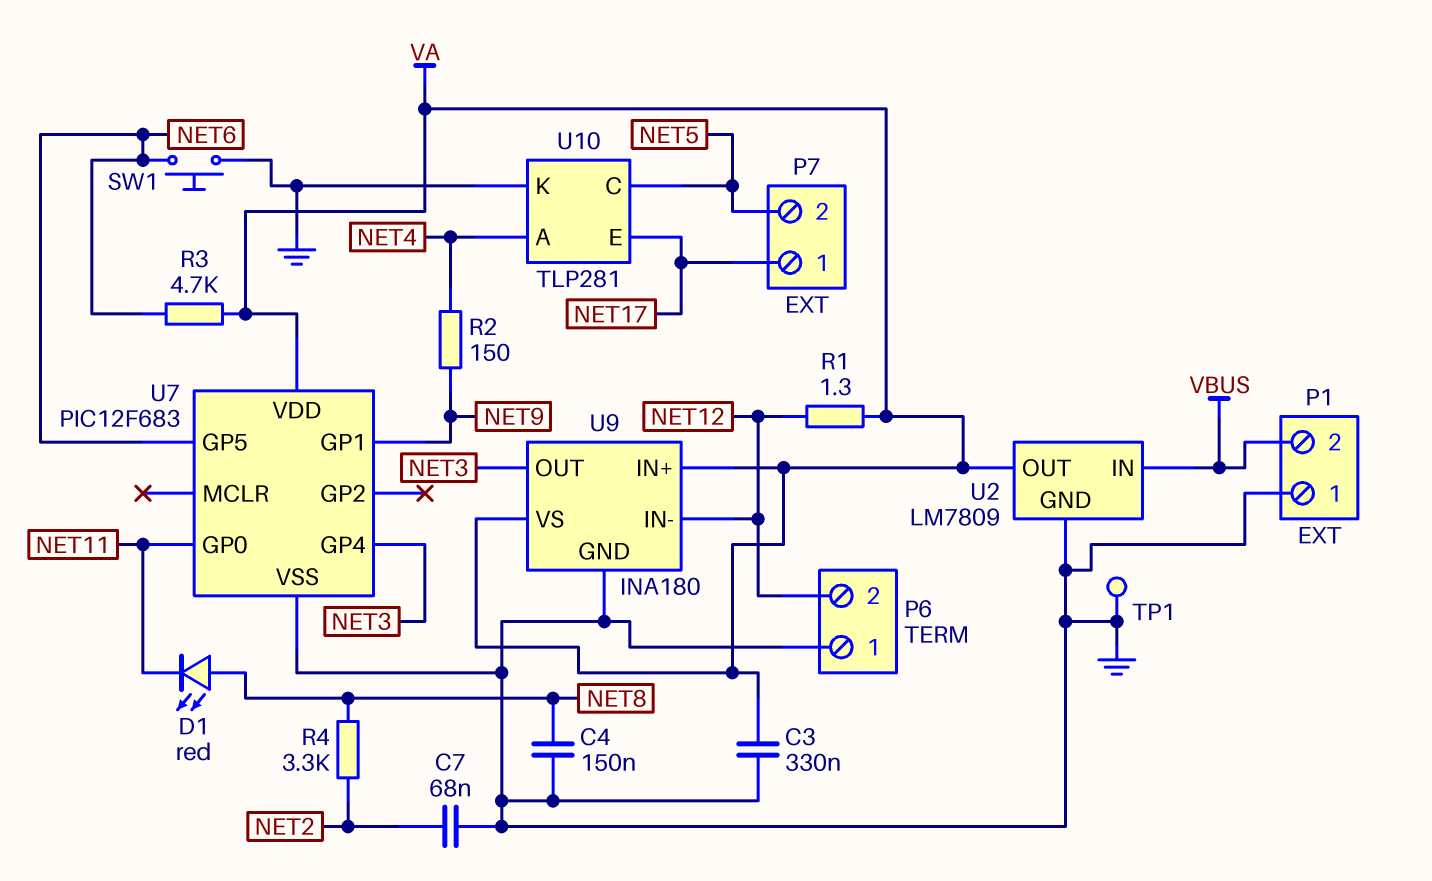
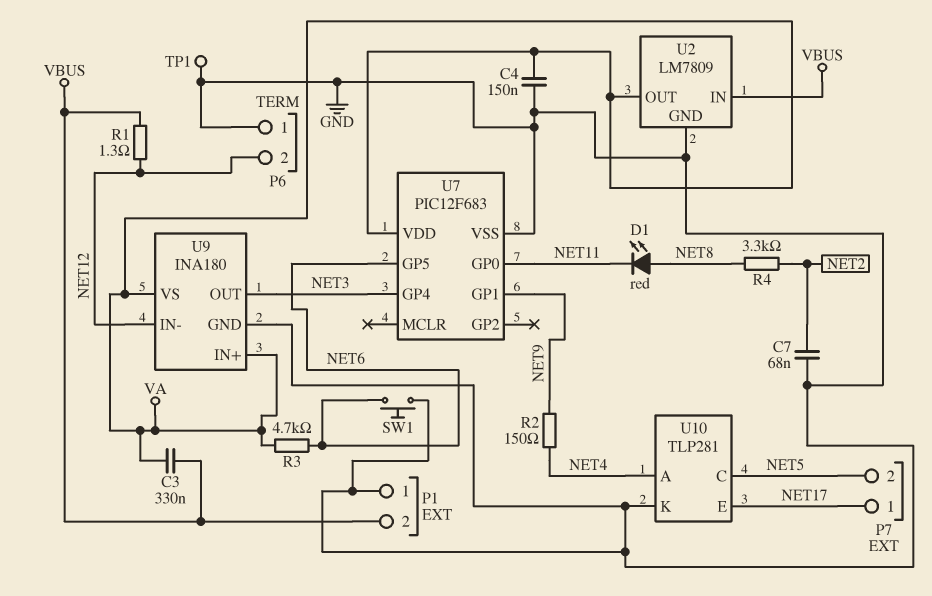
C3: 330nF (GND, VA) -> 330nF (VA, VBUS)
C4: 150nF (GND, NET8) -> 150nF (GND, VA)
R1: 1.3 (NET12, VA) -> 1.3 (NET12, VBUS)

